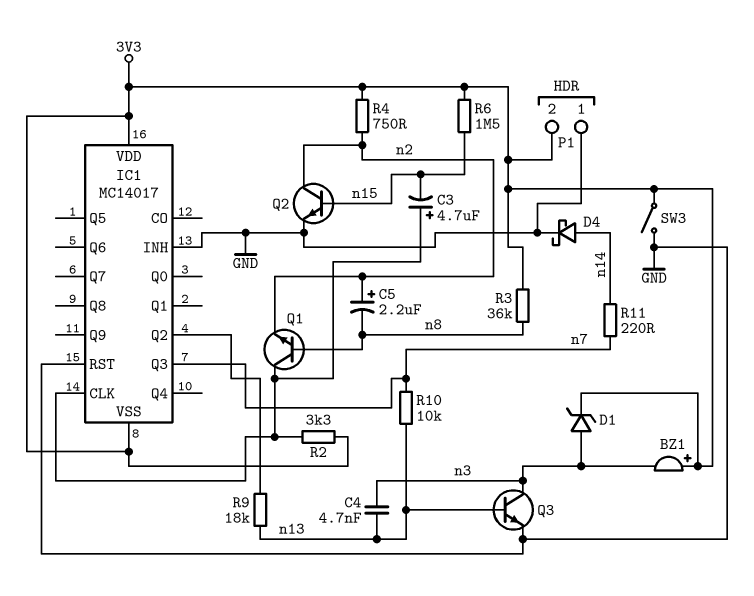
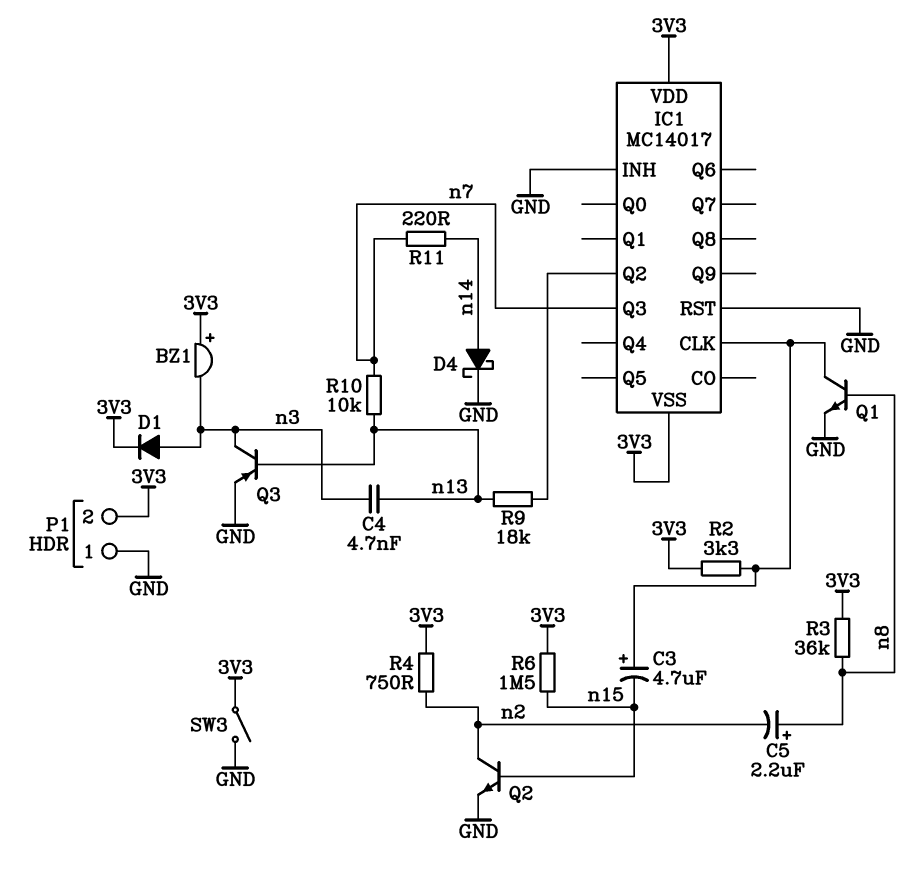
C5: 2.2uF (plus n2, minus n8) -> 2.2uF (plus n8, minus n2)
D1: zener (A n3, K 3V3) -> diode (A n3, K 3V3)
Q1: NPN (B n8, C IC1/CLK, E n2) -> NPN (B n8, C IC1/CLK, E GND)
Q3: NPN (B n13, C n3, E GND) -> PNP (B n13, C n3, E GND)

